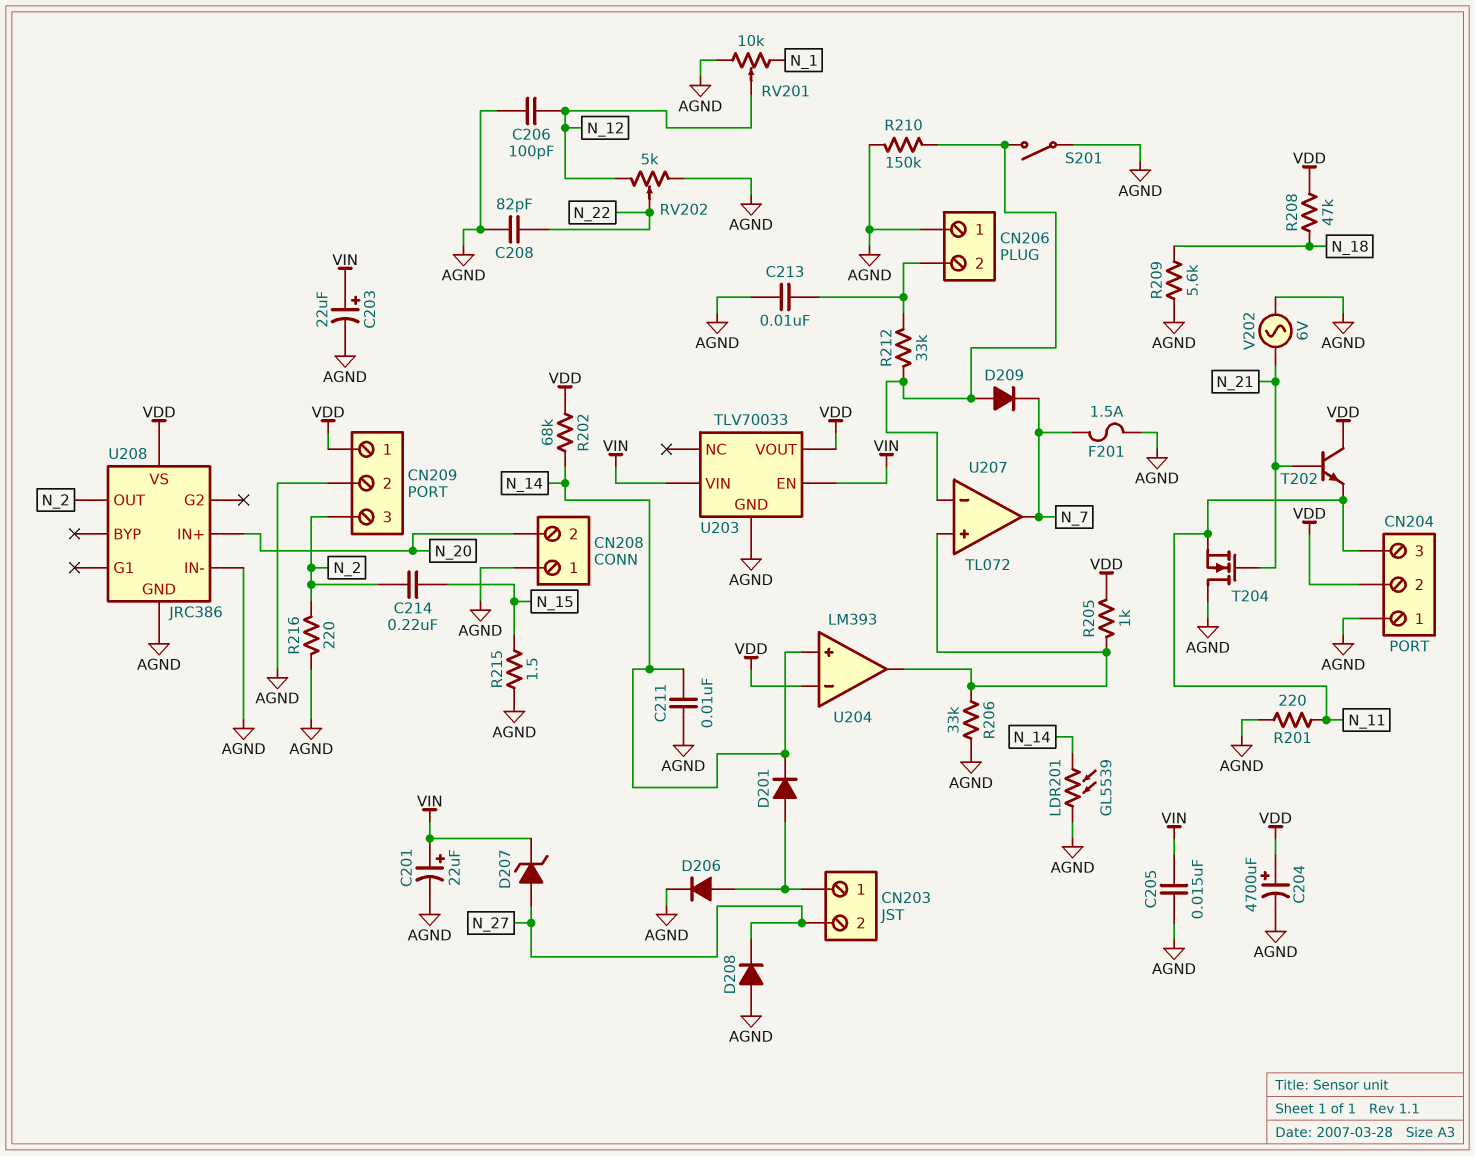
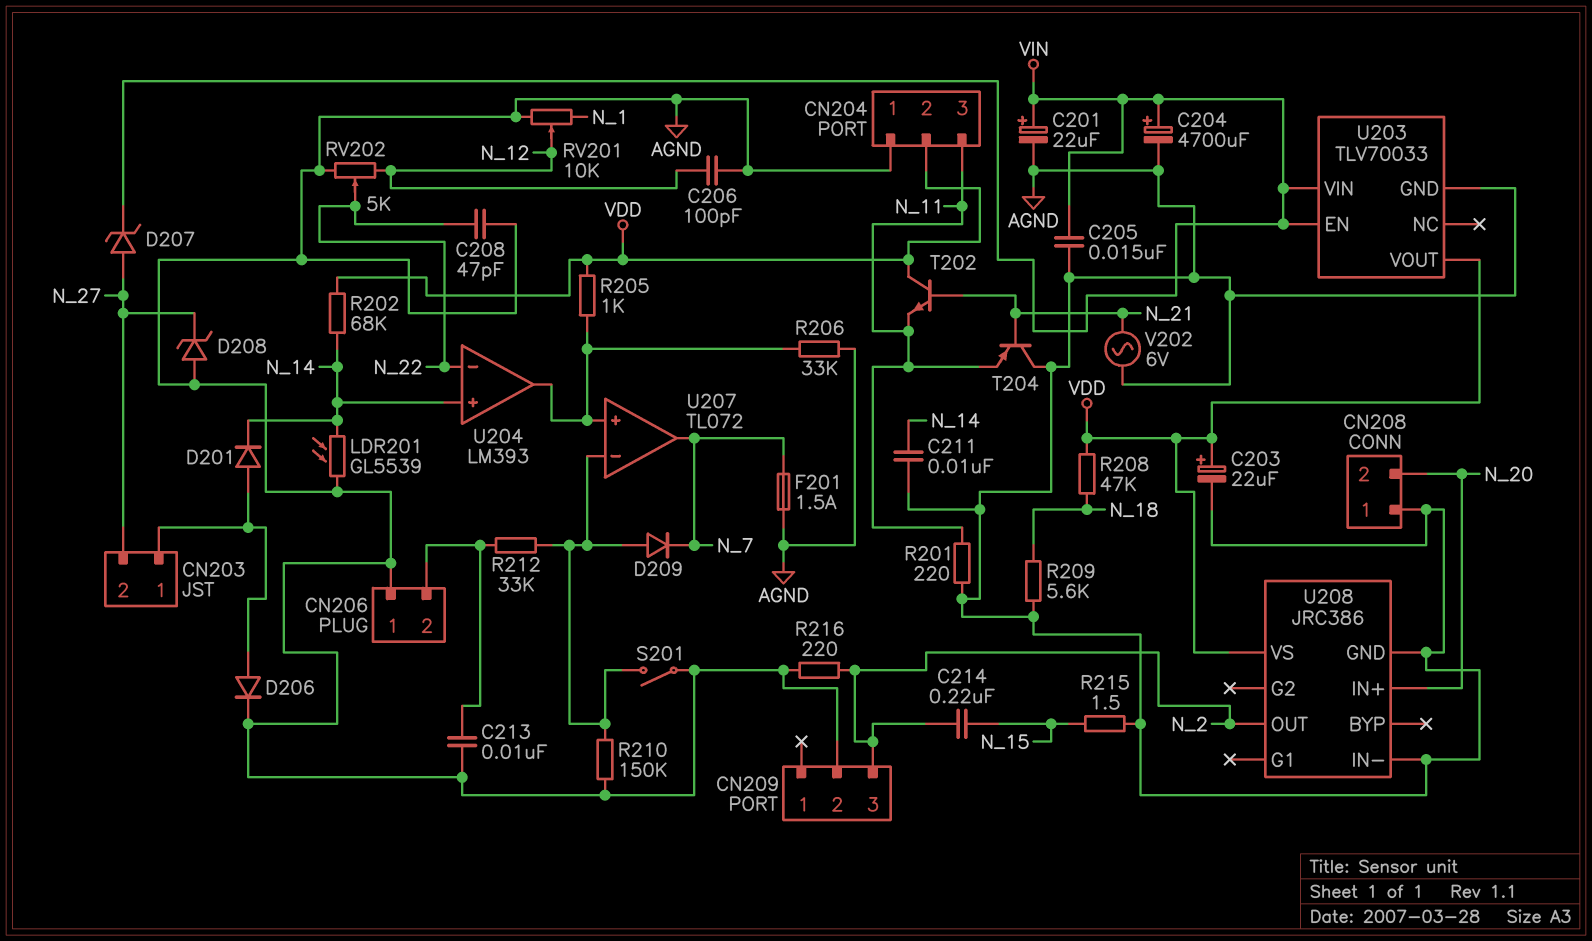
C203: 22uF (plus VIN, minus AGND) -> 22uF (plus VDD, minus AGND)
C204: 4700uF (plus VDD, minus AGND) -> 4700uF (plus VIN, minus AGND)
C208: 82pF (AGND, N_22) -> 47pF (AGND, N_22)
CN209 pin 1: VDD -> none
D208: diode (A AGND, K N_27) -> zener (A AGND, K N_27)
T204: NMOS (G N_21, D AGND, S N_11) -> PNP (B N_21, C AGND, E N_11)
U204 pin in-: VDD -> N_22

